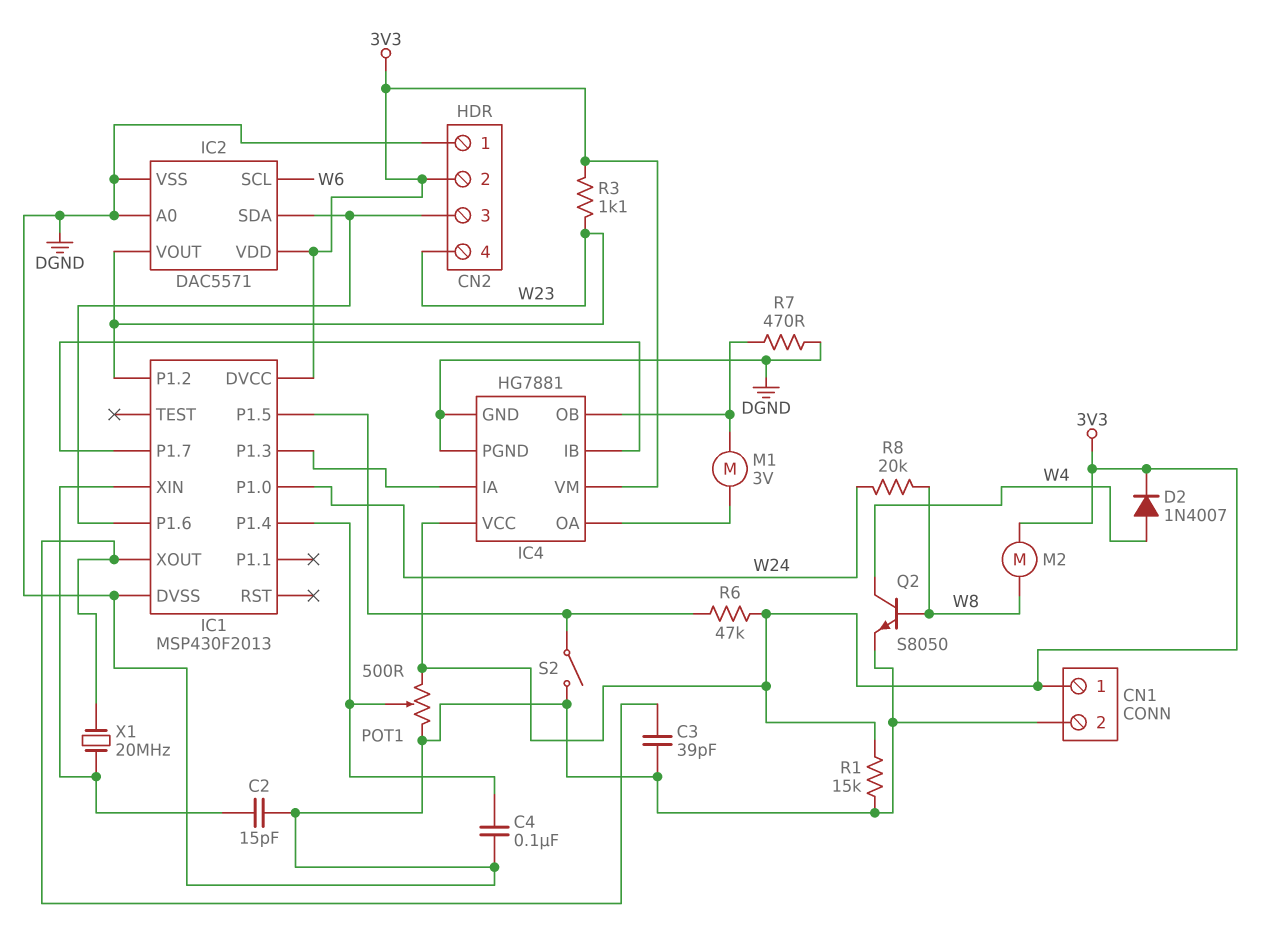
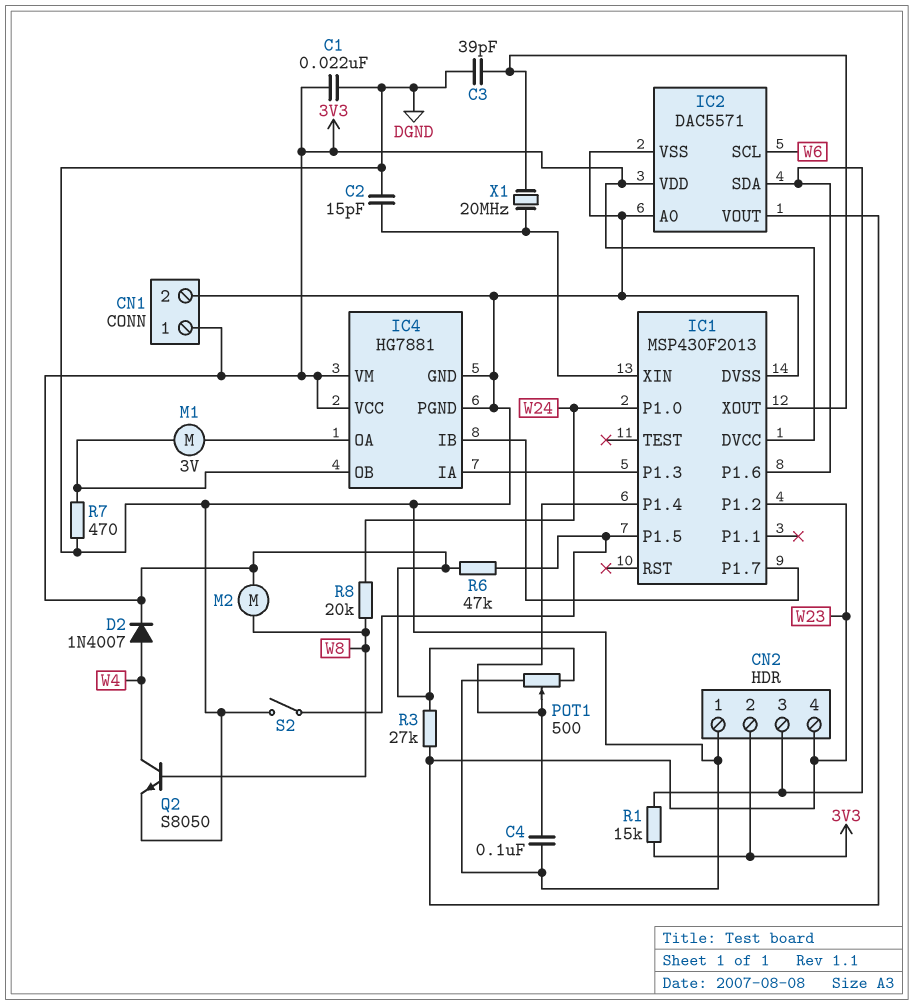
C1: none -> 22nF (3V3, DGND)
R1: 15k (3V3, DGND) -> 15k (3V3, CN2/3)
R3: 1.1k (3V3, W23) -> 27k (3V3, W23)

